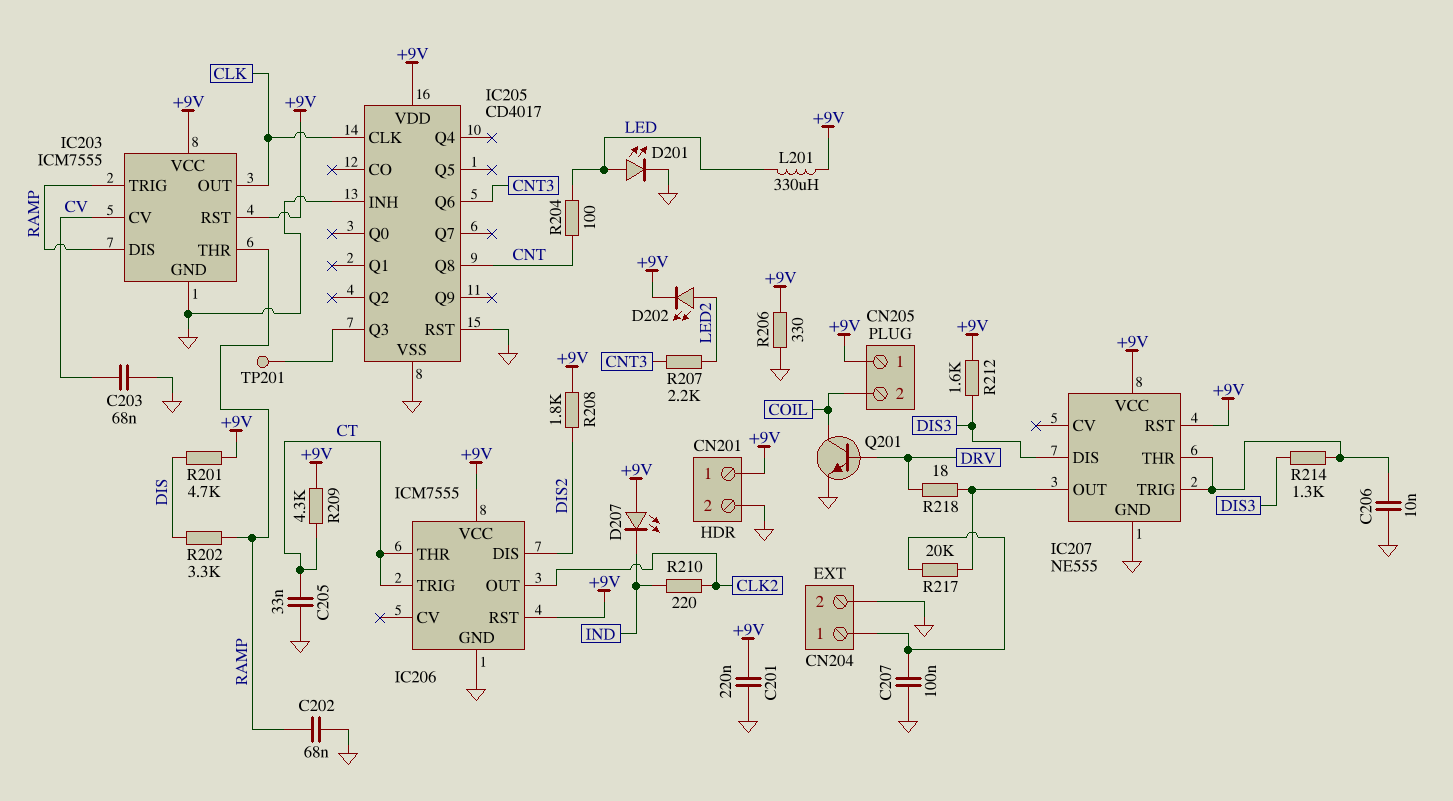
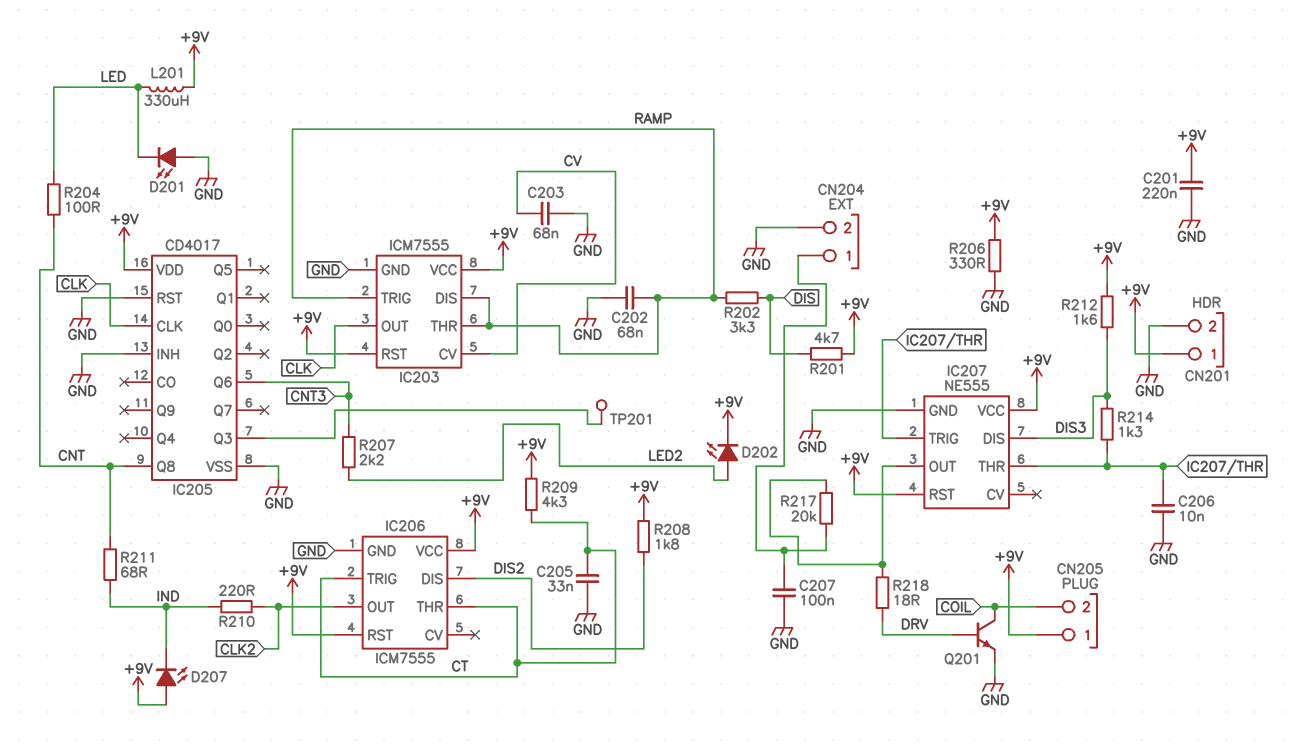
D201: LED (A LED, K GND) -> LED (A GND, K LED)
R211: none -> 68 (CNT, IND)

